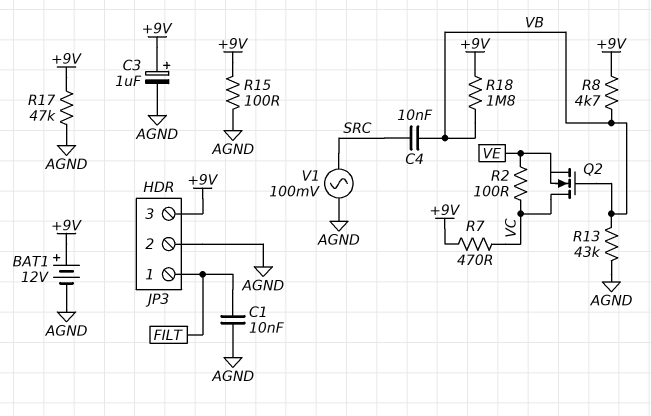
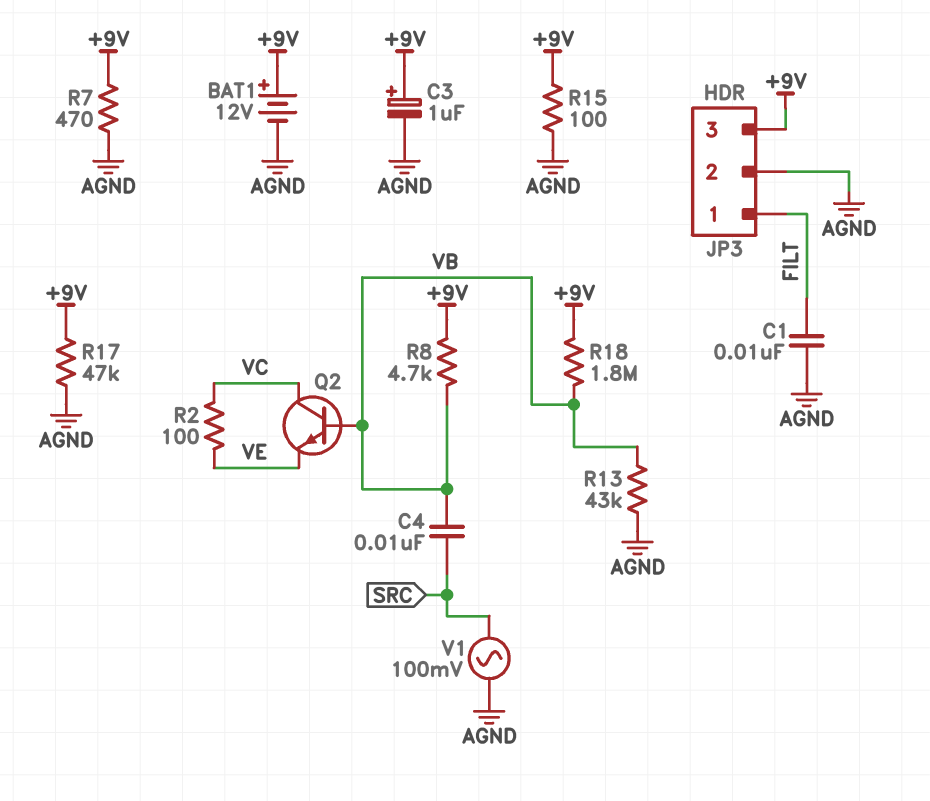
Q2: NMOS (G VB, D VC, S VE) -> NPN (B VB, C VC, E VE)
R7: 470 (+9V, VC) -> 470 (+9V, AGND)

